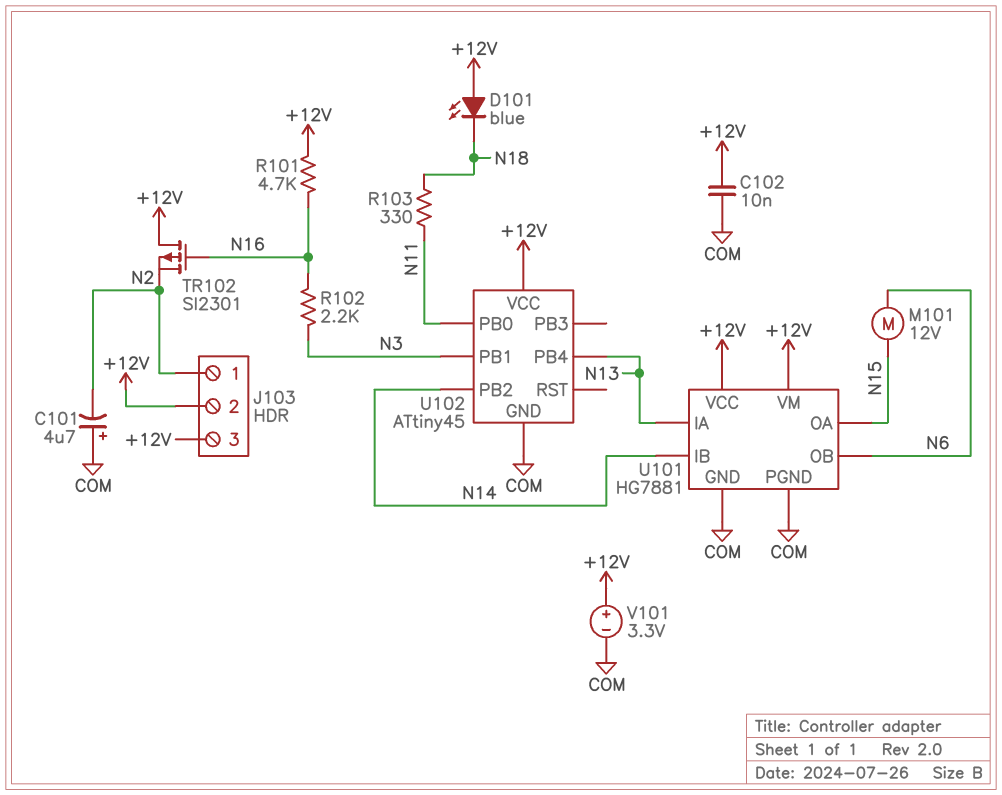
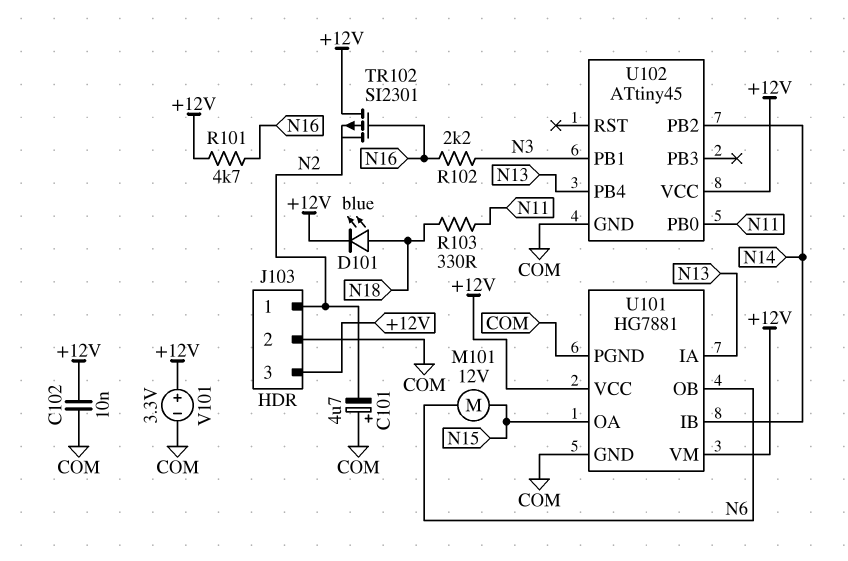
D101: LED blue (A +12V, K N18) -> LED blue (A N18, K +12V)
J103 pin 2: +12V -> COM

